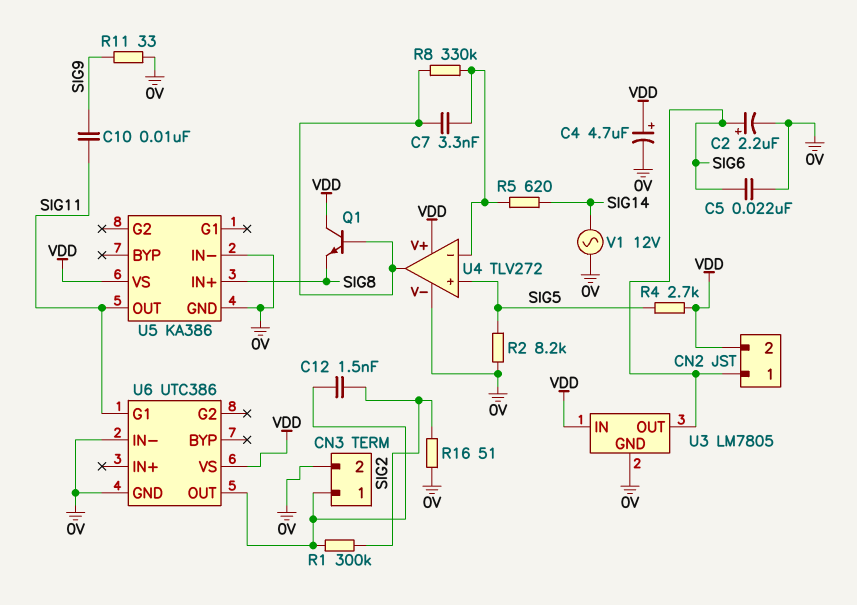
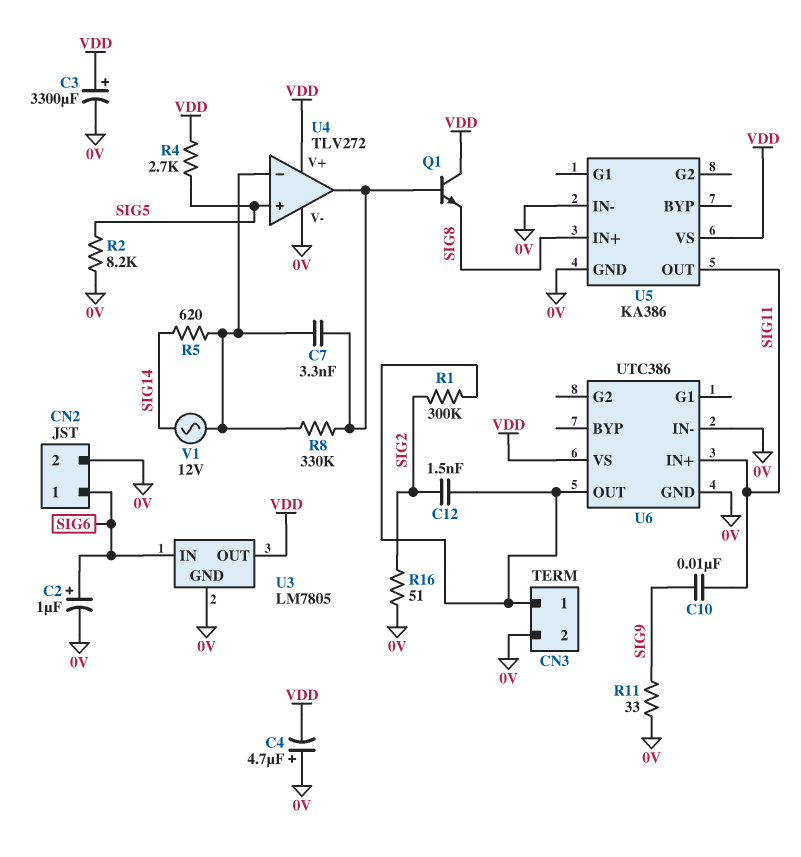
C2: 2.2uF (plus SIG6, minus 0V) -> 1uF (plus SIG6, minus 0V)
C3: none -> 3300uF (plus VDD, minus 0V)
C4: 4.7uF (plus VDD, minus 0V) -> 4.7uF (plus 0V, minus VDD)
C5: 22nF (0V, SIG6) -> none
CN2 pin 2: VDD -> 0V
U3 pin IN: VDD -> SIG6
U3 pin OUT: SIG6 -> VDD
U6 pin G1: SIG11 -> none
U6 pin IN+: none -> SIG11
V1: AC 12V (0V, SIG14) -> AC 12V (SIG14, U4/in-)

